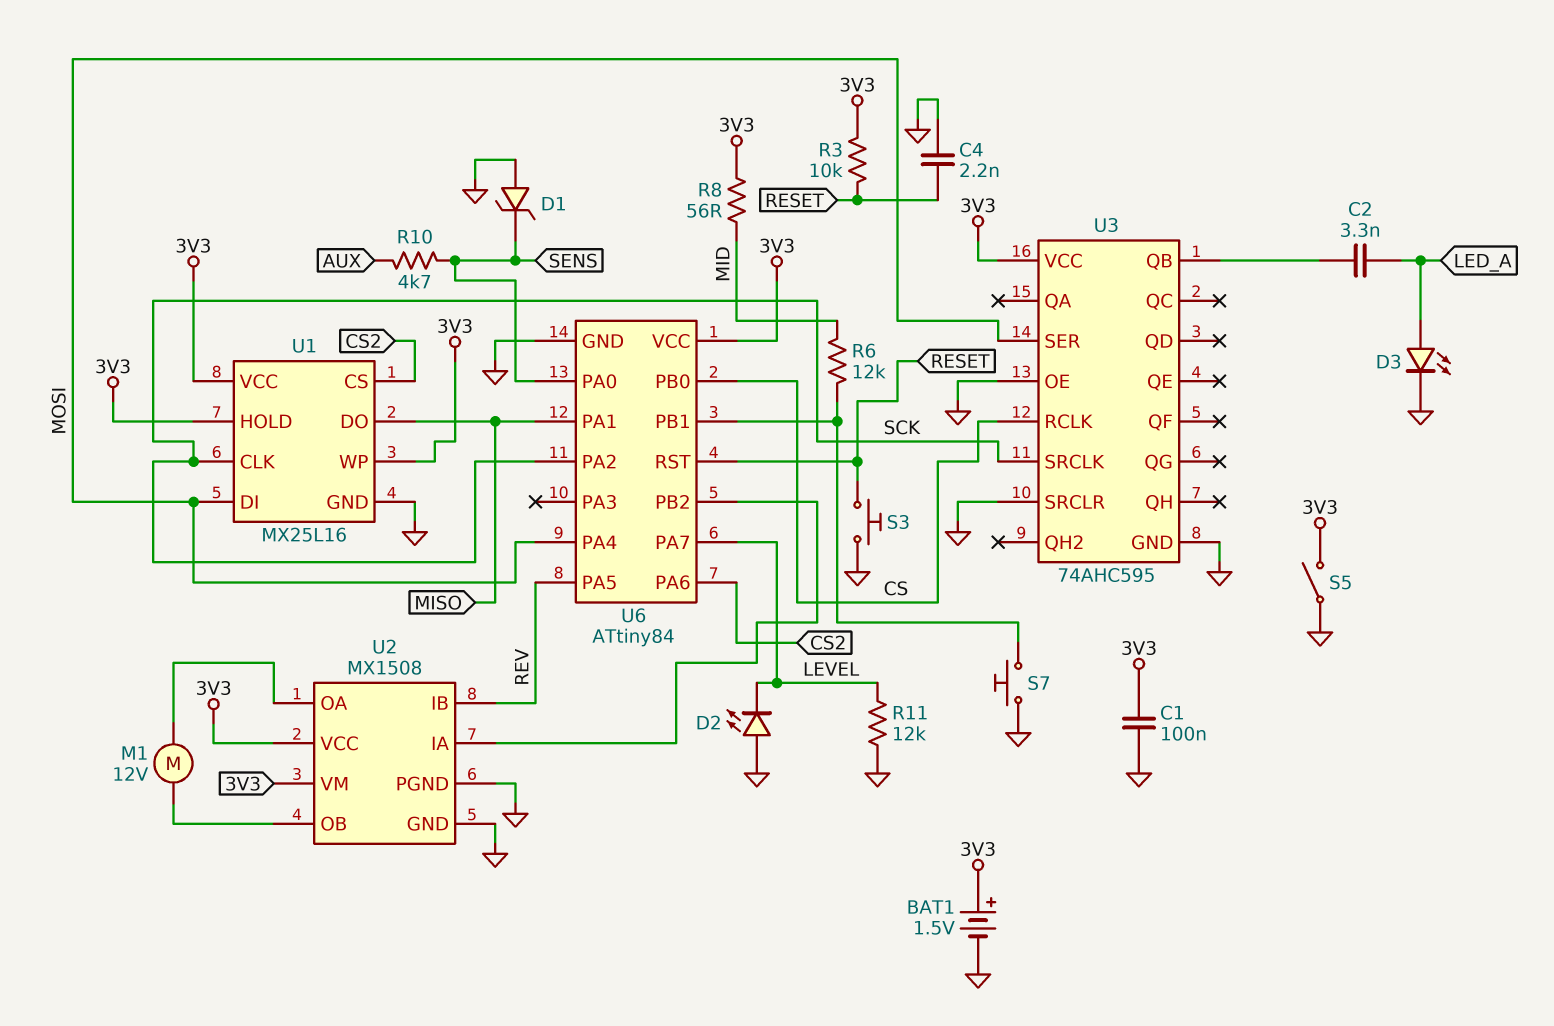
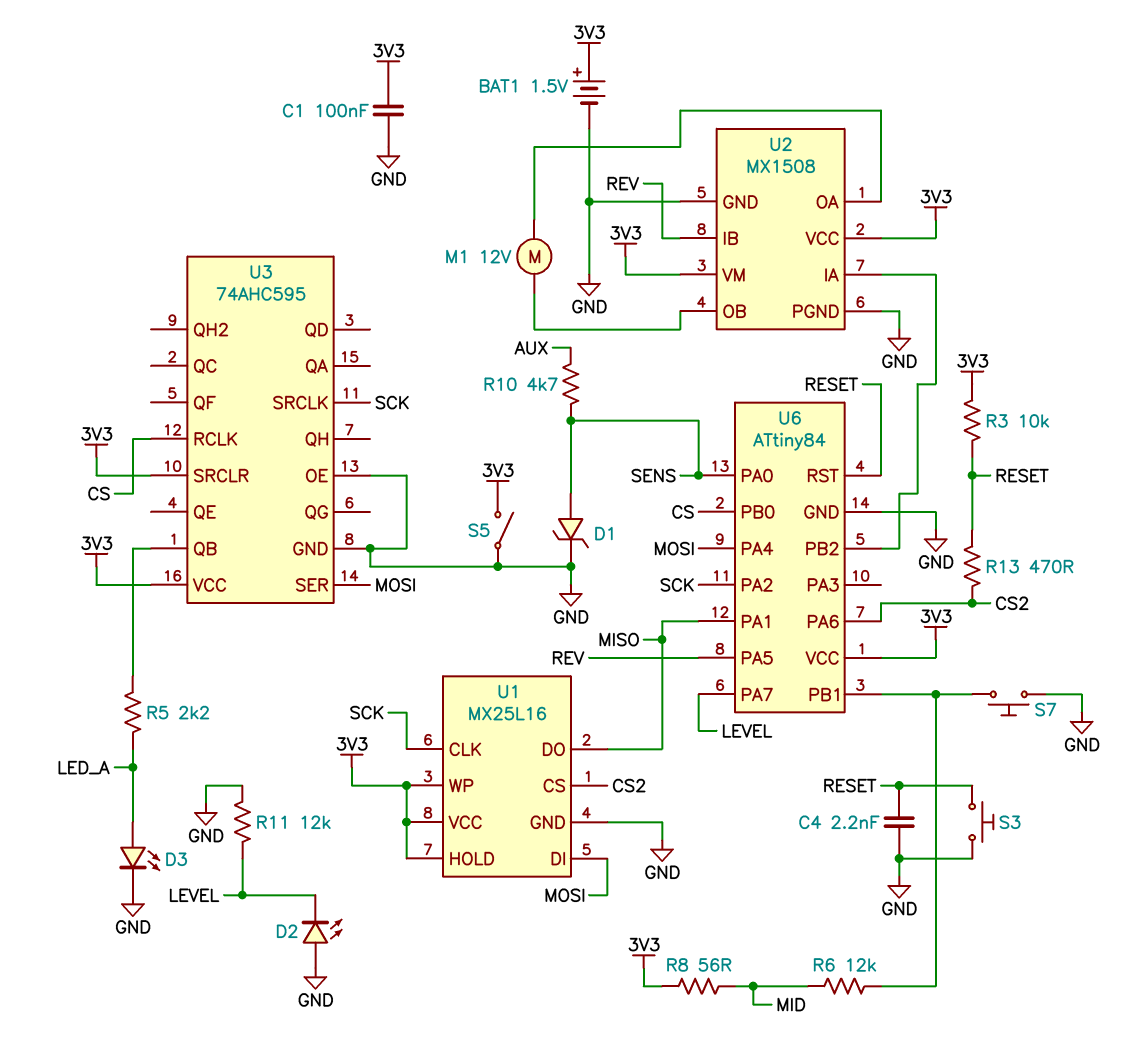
C2: 3.3nF (LED_A, U3/QB) -> none
D1: zener (A GND, K SENS) -> zener (A SENS, K GND)
R5: none -> 2.2k (LED_A, U3/QB)
R13: none -> 470 (CS2, RESET)
U3 pin SRCLR: GND -> 3V3

